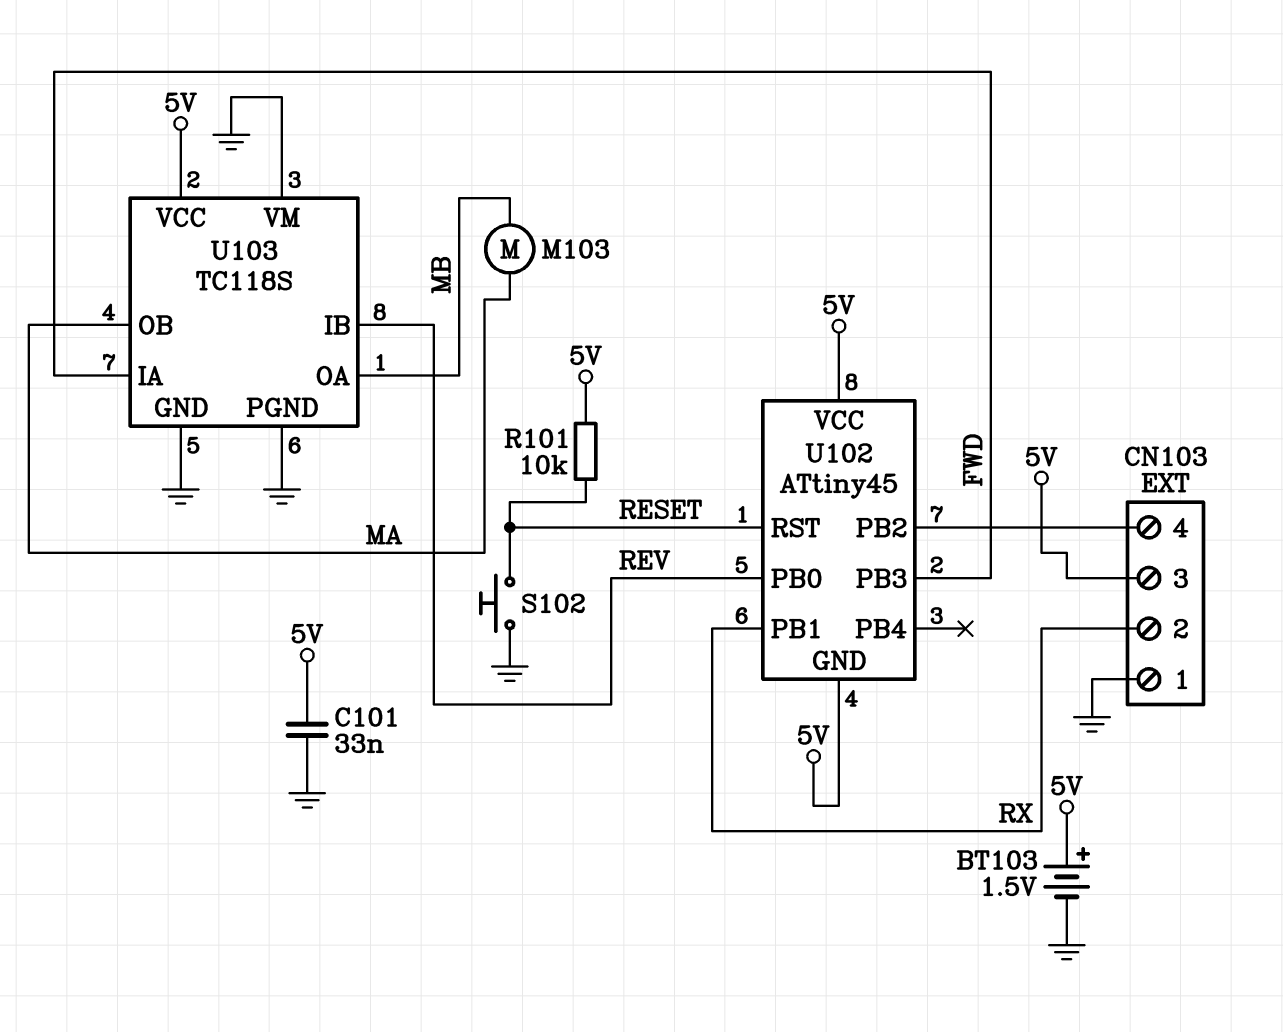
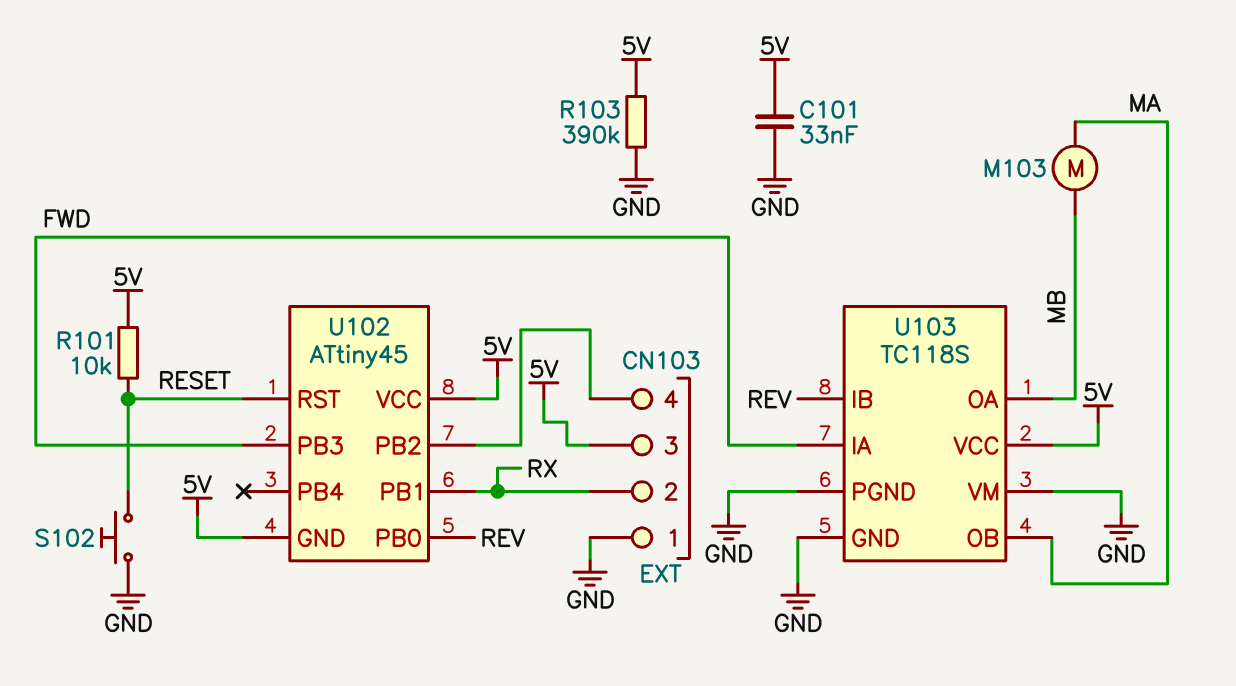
BT103: 1.5V (plus 5V, minus GND) -> none
R103: none -> 390k (5V, GND)

